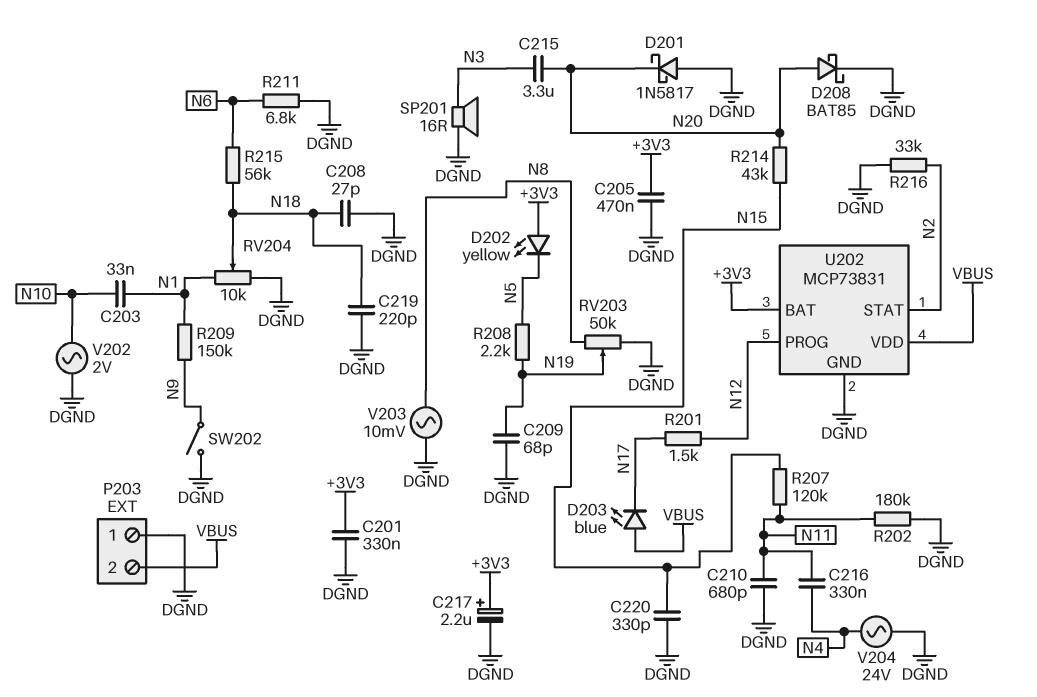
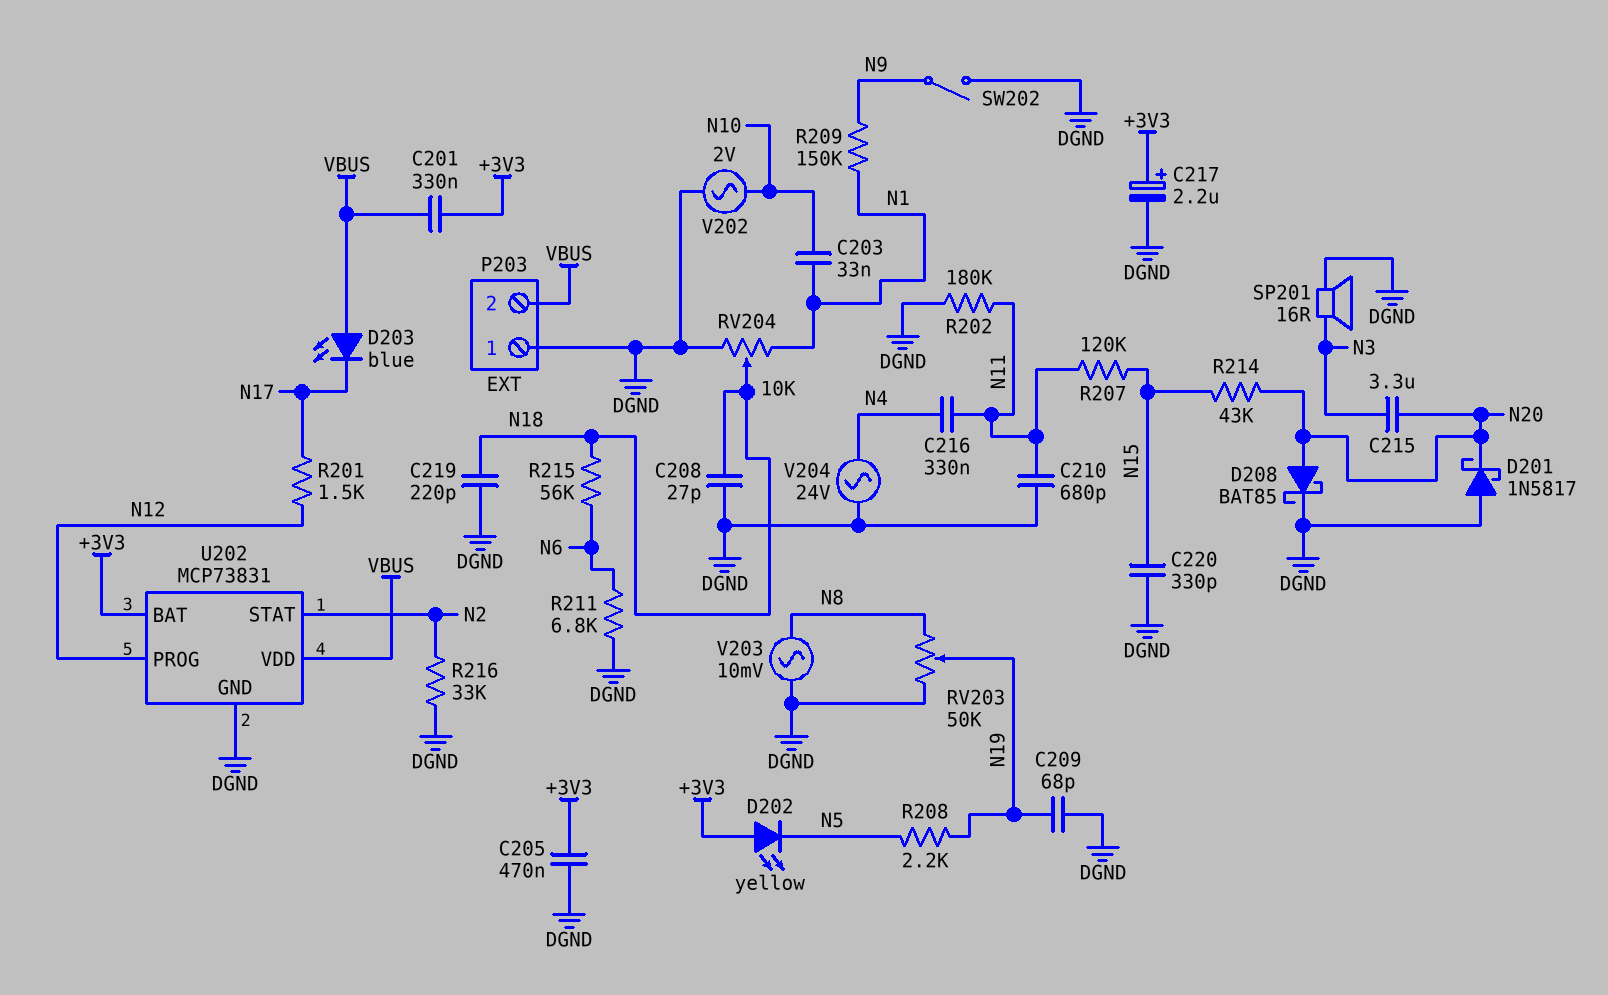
C201: 330nF (+3V3, DGND) -> 330nF (+3V3, VBUS)

